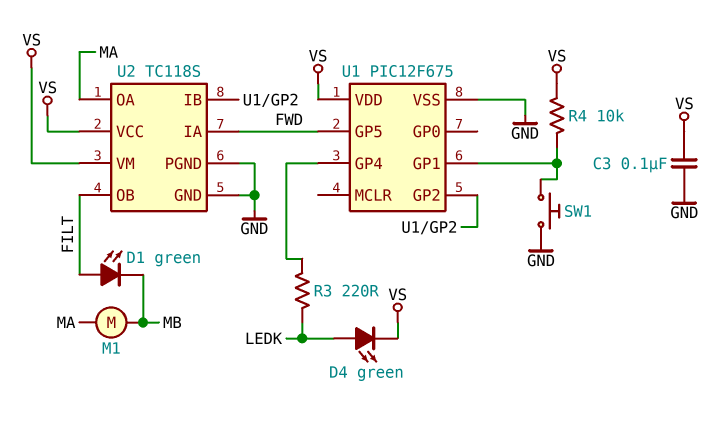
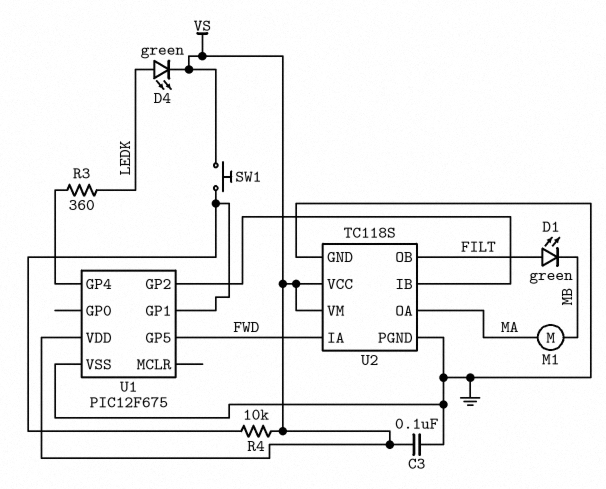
R3: 220 (LEDK, U1/GP4) -> 360 (LEDK, U1/GP4)
SW1: button (GND, U1/GP1) -> button (U1/GP1, VS)

